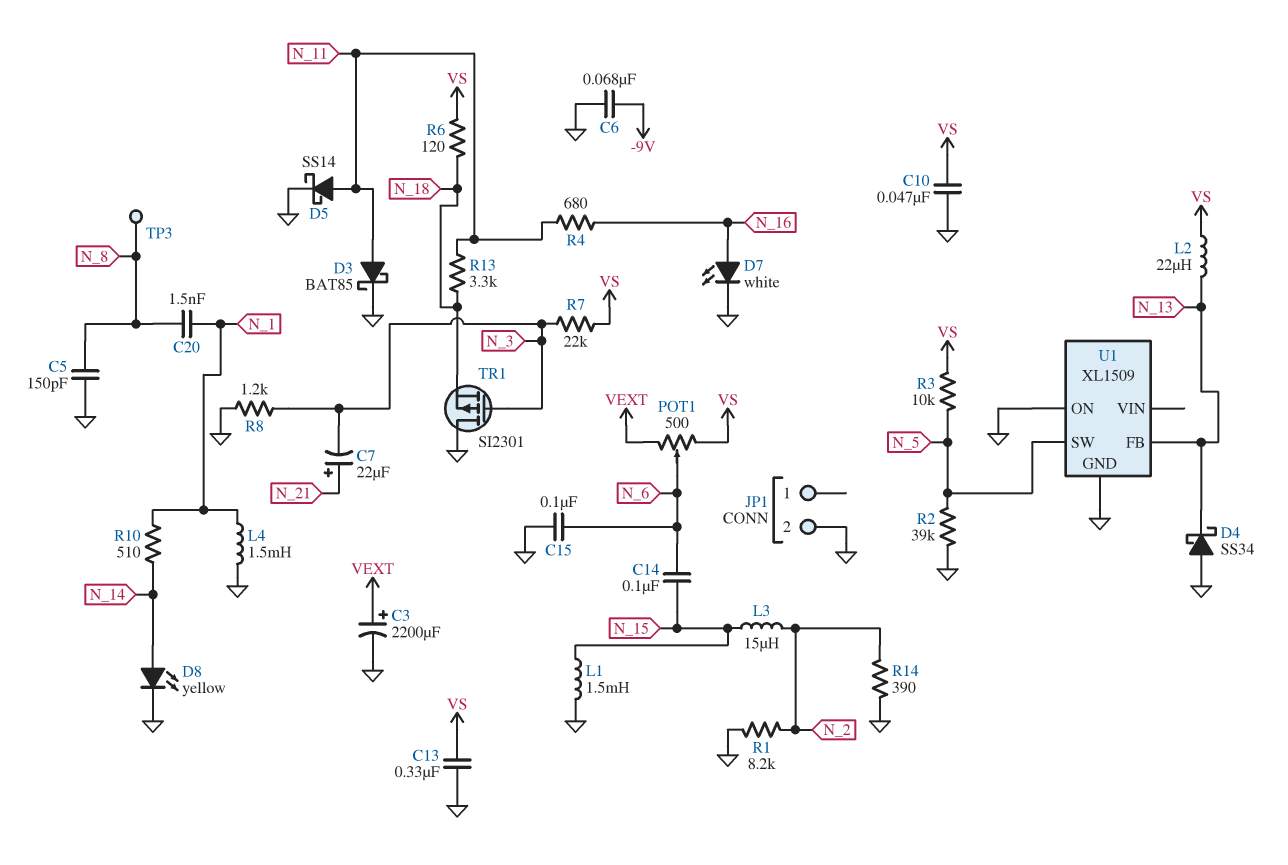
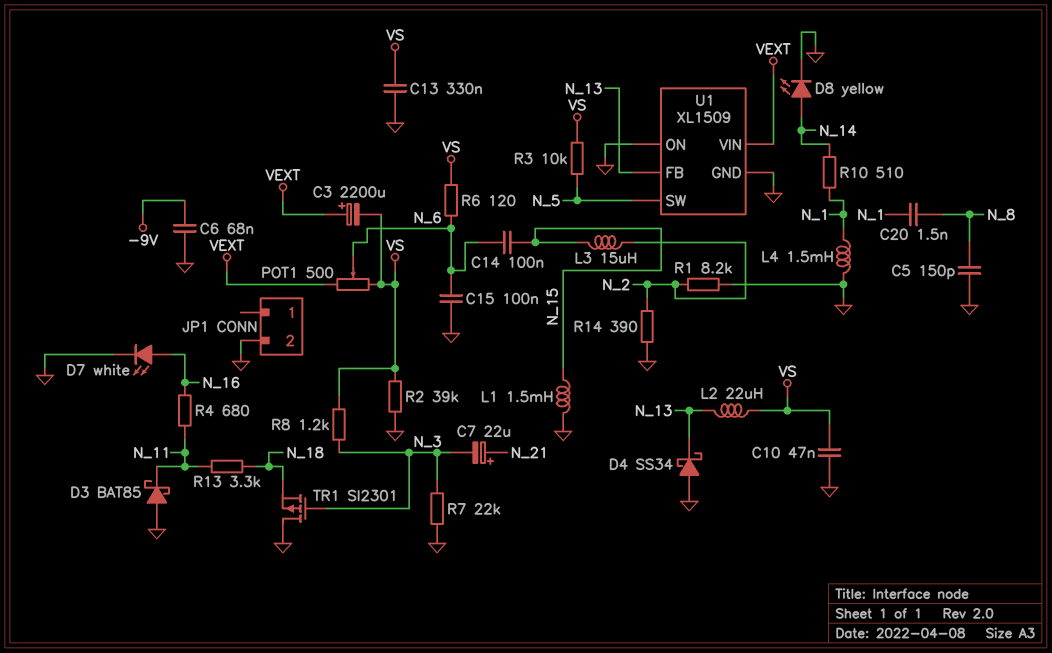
C3: 2200uF (plus VEXT, minus GND) -> 2200uF (plus VEXT, minus VS)
D3: schottky BAT85 (A N_11, K GND) -> schottky BAT85 (A GND, K N_11)
D5: schottky SS14 (A N_11, K GND) -> none
R2: 39k (GND, N_5) -> 39k (GND, VS)
R6: 120 (N_18, VS) -> 120 (N_6, VS)
R7: 22k (N_3, VS) -> 22k (GND, N_3)
R8: 1.2k (GND, N_3) -> 1.2k (N_3, VS)
TP3: test point (N_8) -> none
U1 pin VIN: none -> VEXT

